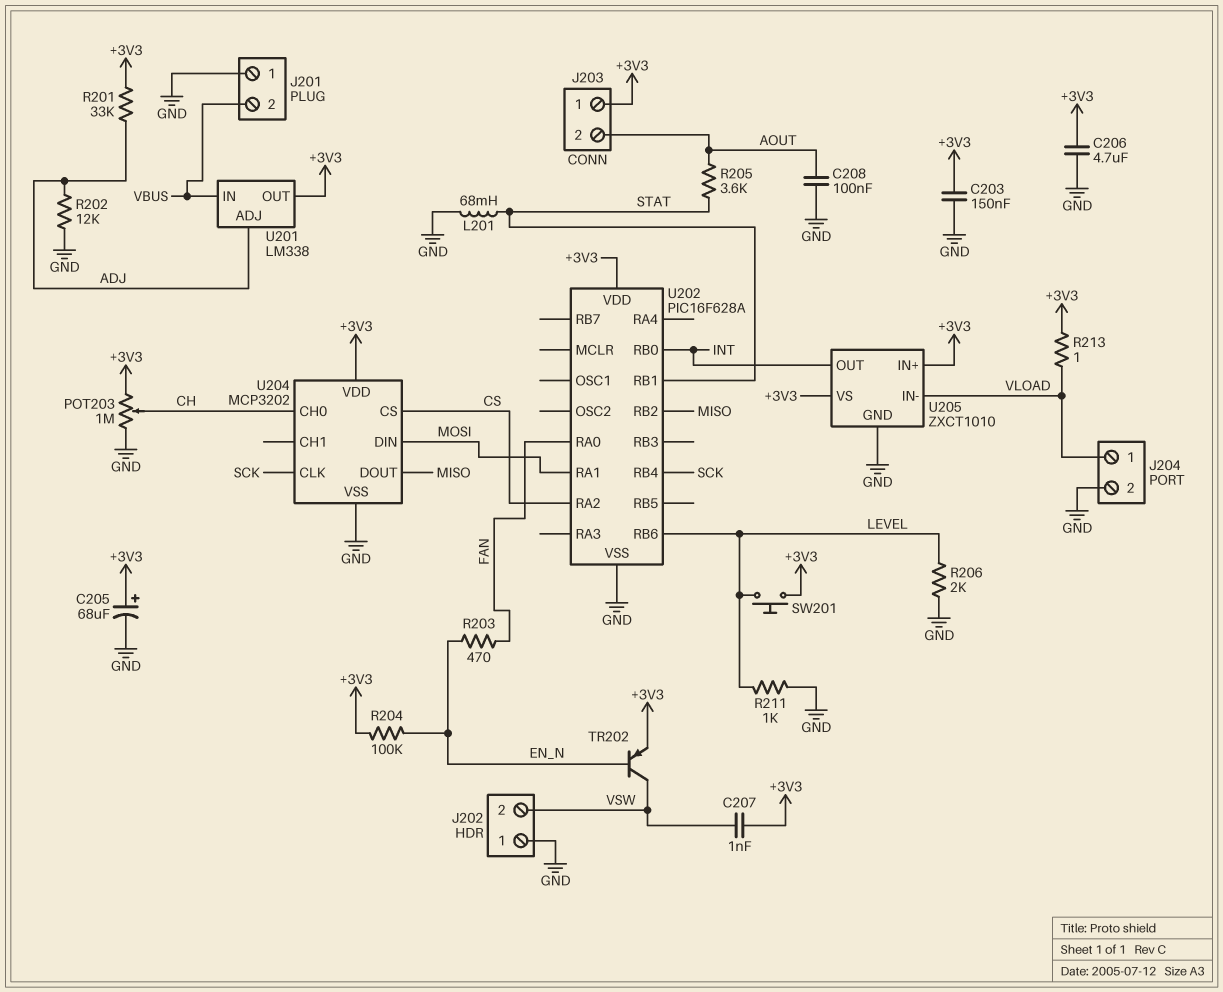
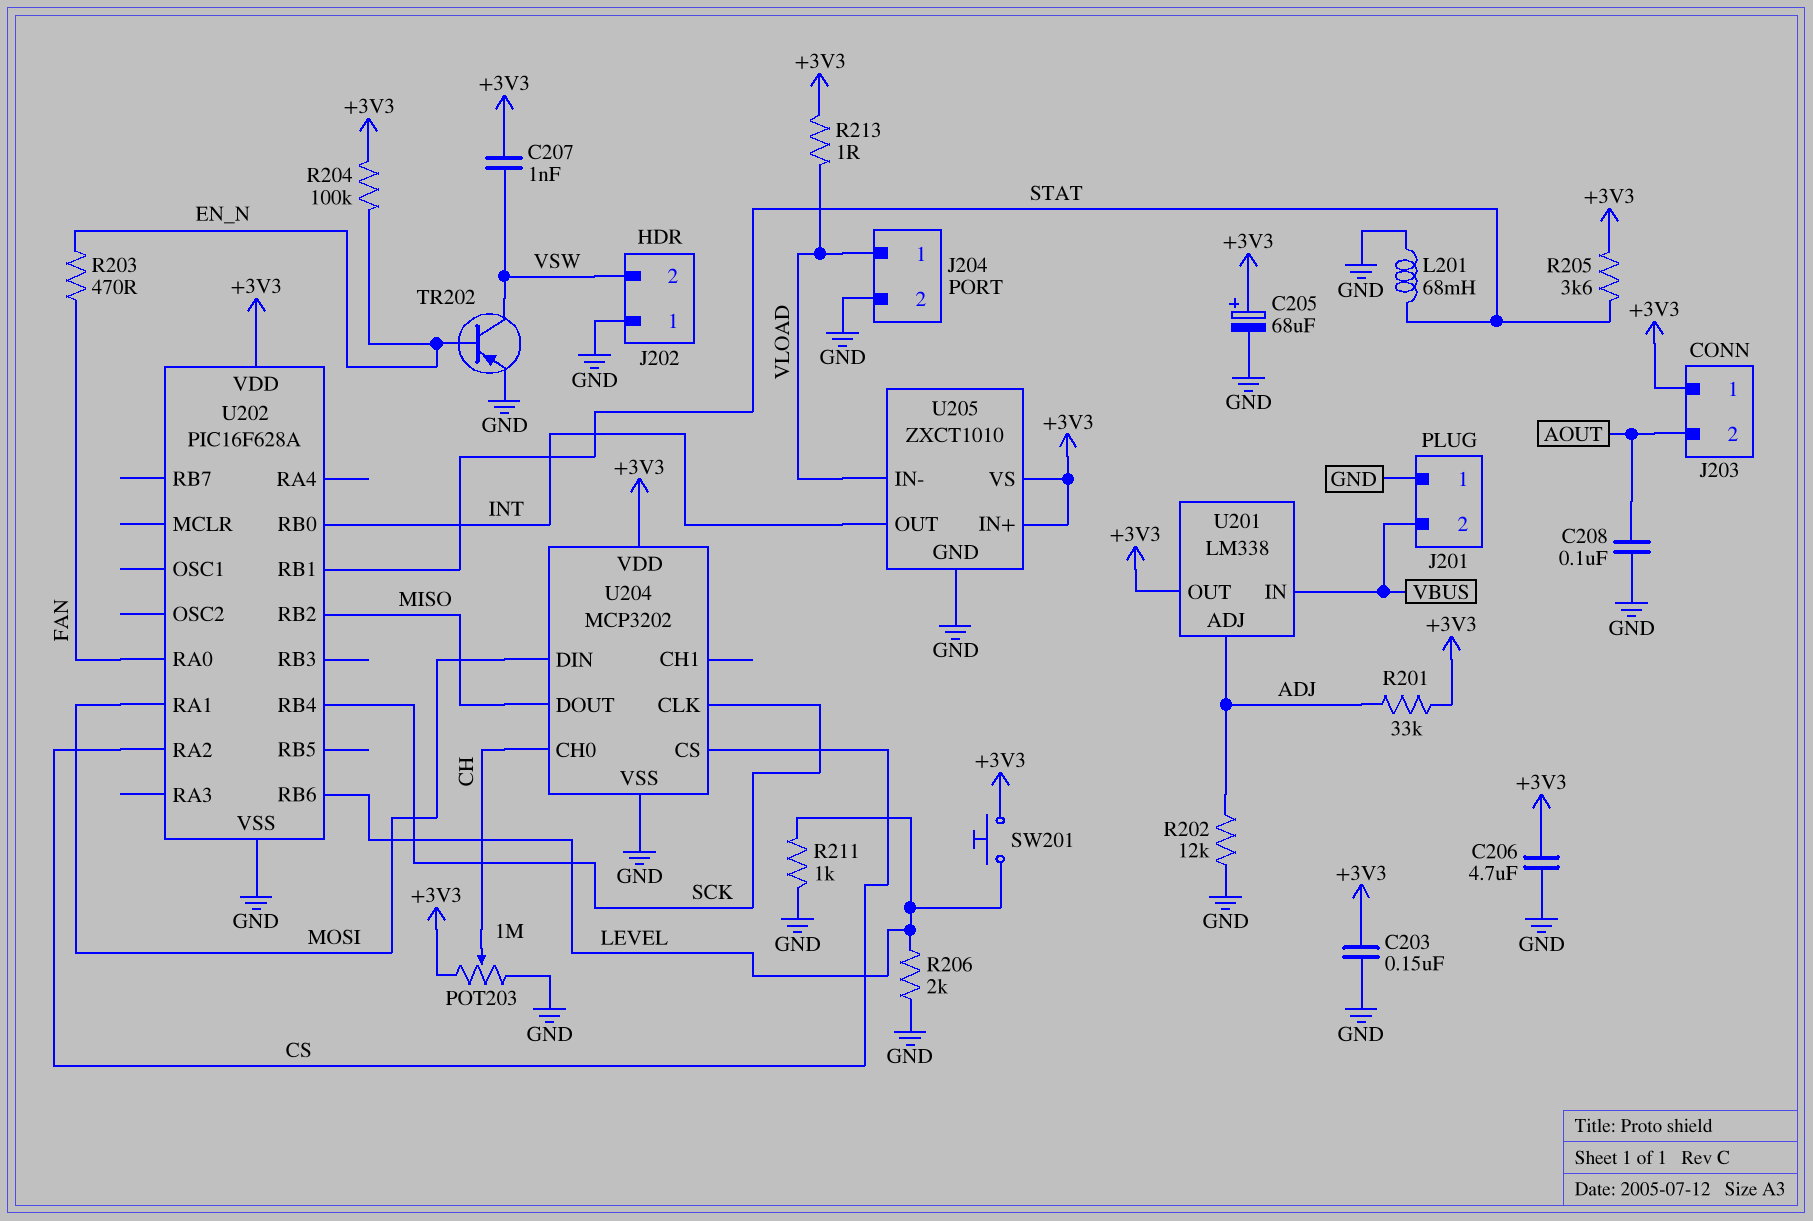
R205: 3.6k (AOUT, STAT) -> 3.6k (+3V3, STAT)
TR202: PNP (B EN_N, C VSW, E +3V3) -> PNP (B EN_N, C VSW, E GND)

